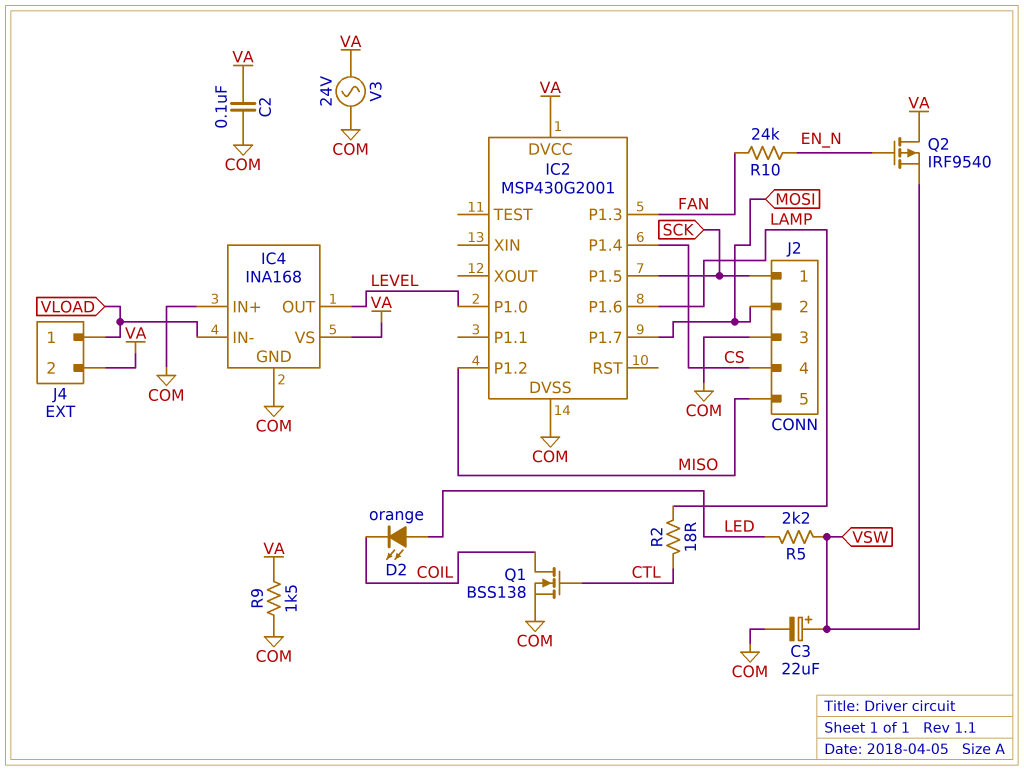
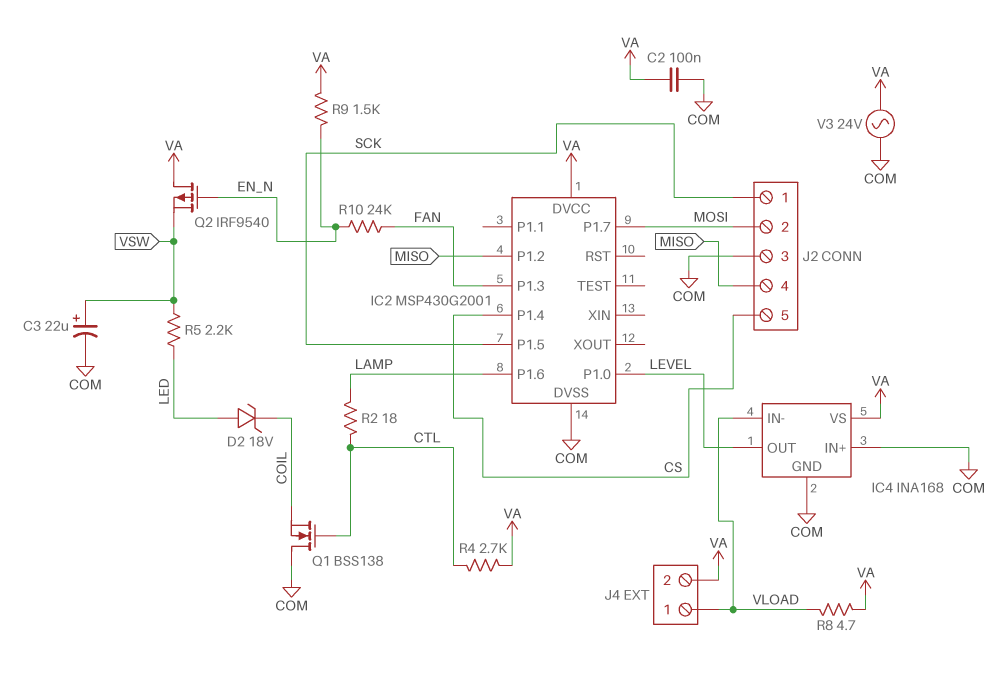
D2: LED orange (A LED, K COIL) -> zener 18V (A LED, K COIL)
J2 pin 4: CS -> MISO
J2 pin 5: MISO -> CS
Q1: NMOS BSS138 (G CTL, D COIL, S COM) -> NMOS BSS138 (G CTL, D COM, S COIL)
R4: none -> 2.7k (CTL, VA)
R8: none -> 4.7 (VA, VLOAD)
R9: 1.5k (COM, VA) -> 1.5k (EN_N, VA)

